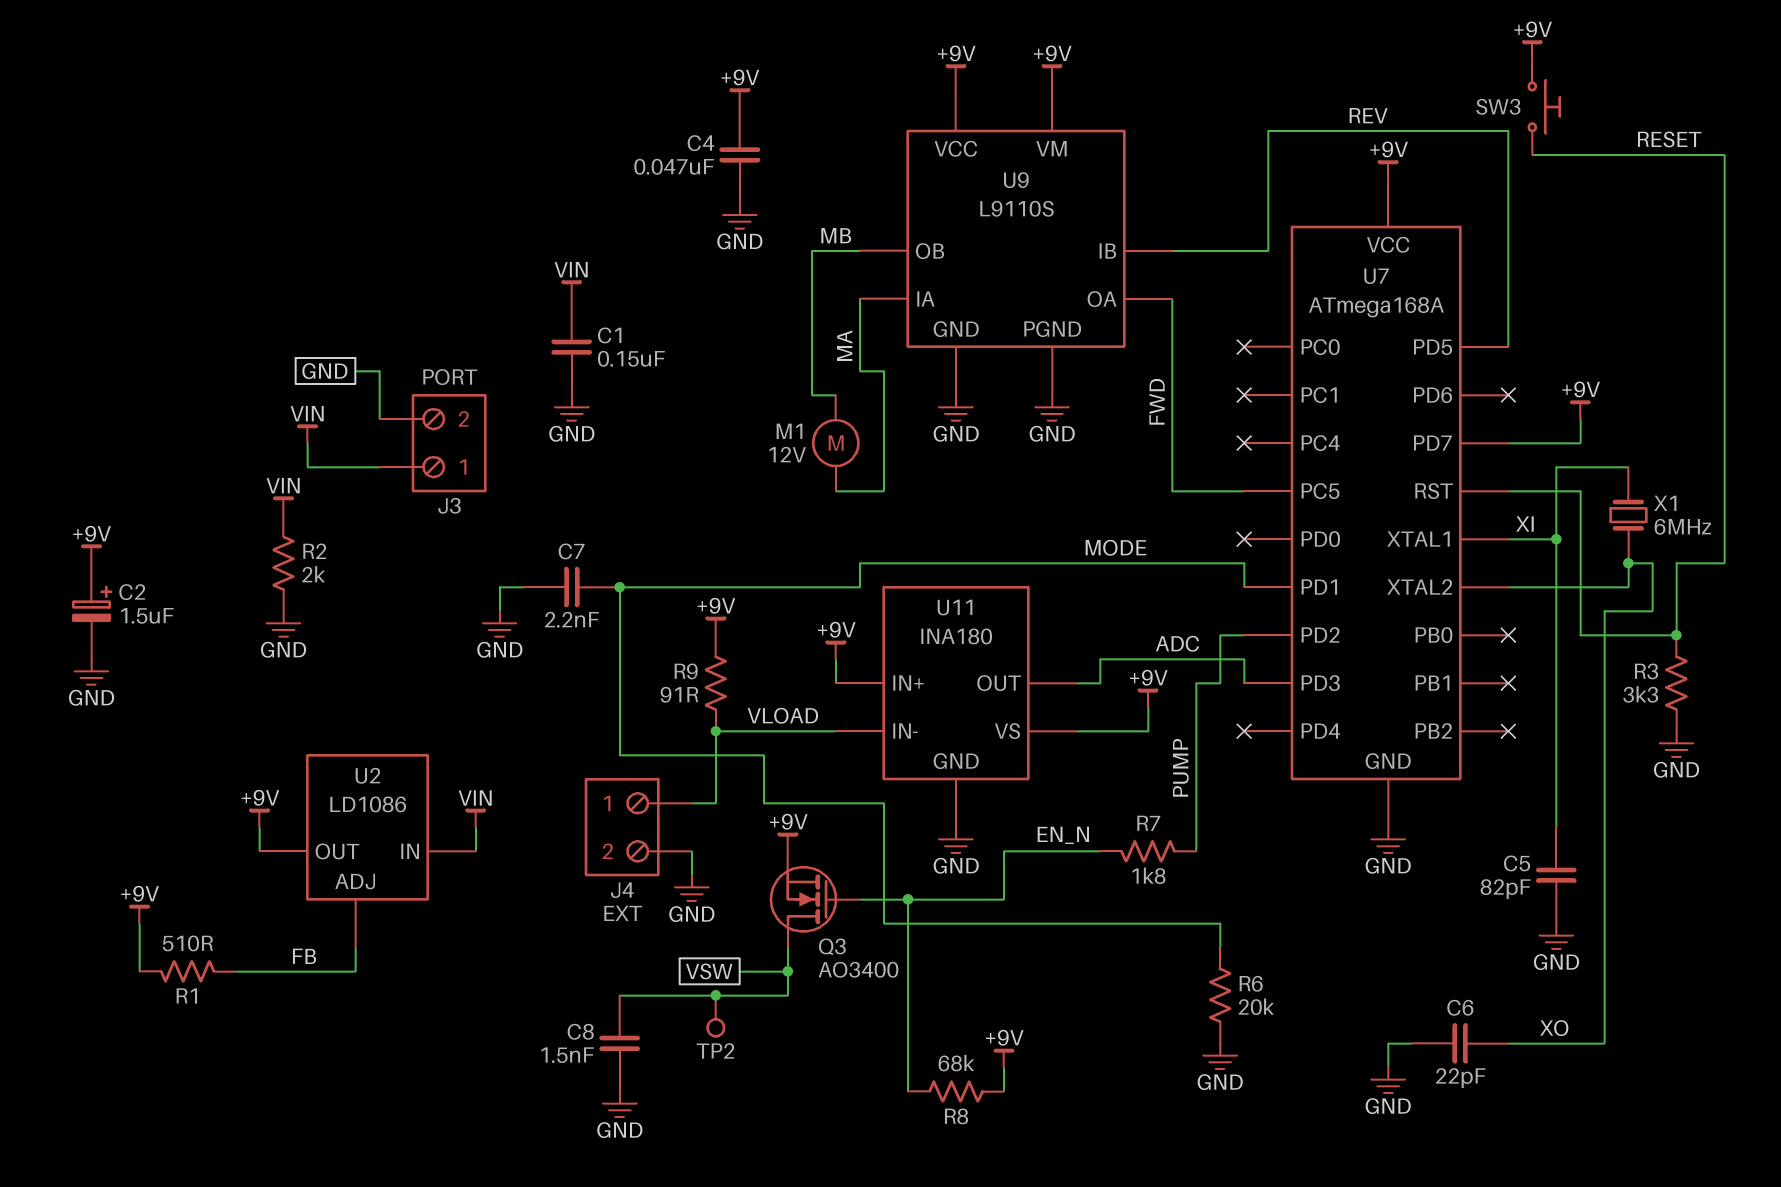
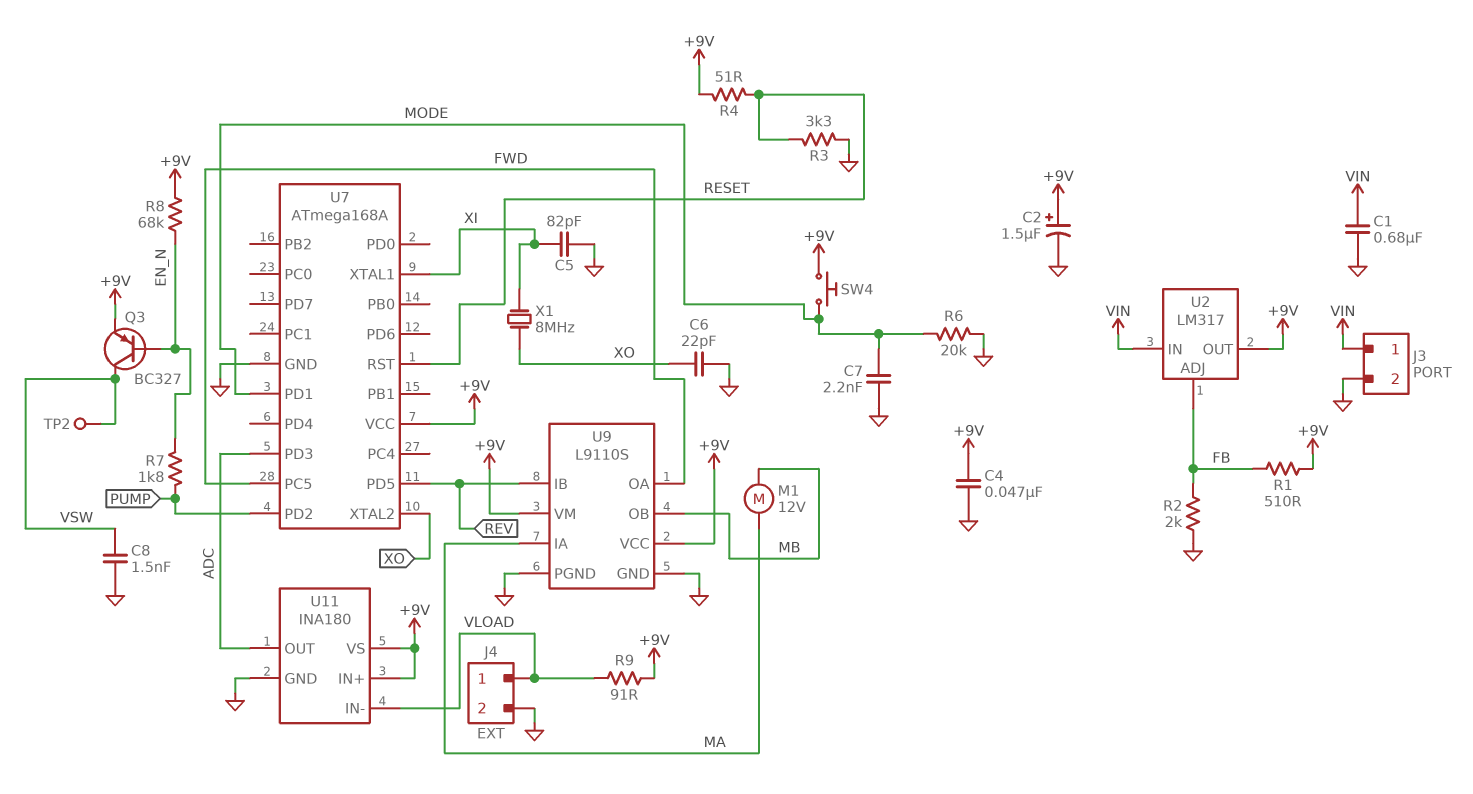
C1: 150nF (GND, VIN) -> 680nF (GND, VIN)
Q3: NMOS AO3400 (G EN_N, D VSW, S +9V) -> PNP BC327 (B EN_N, C VSW, E +9V)
R2: 2k (GND, VIN) -> 2k (FB, GND)
R4: none -> 51 (+9V, RESET)
SW3: button (+9V, RESET) -> none
SW4: none -> button (+9V, MODE)
U2: LD1086 -> LM317
U7 pin PD7: +9V -> none
X1: 6MHz (XI, XO) -> 8MHz (XI, XO)

